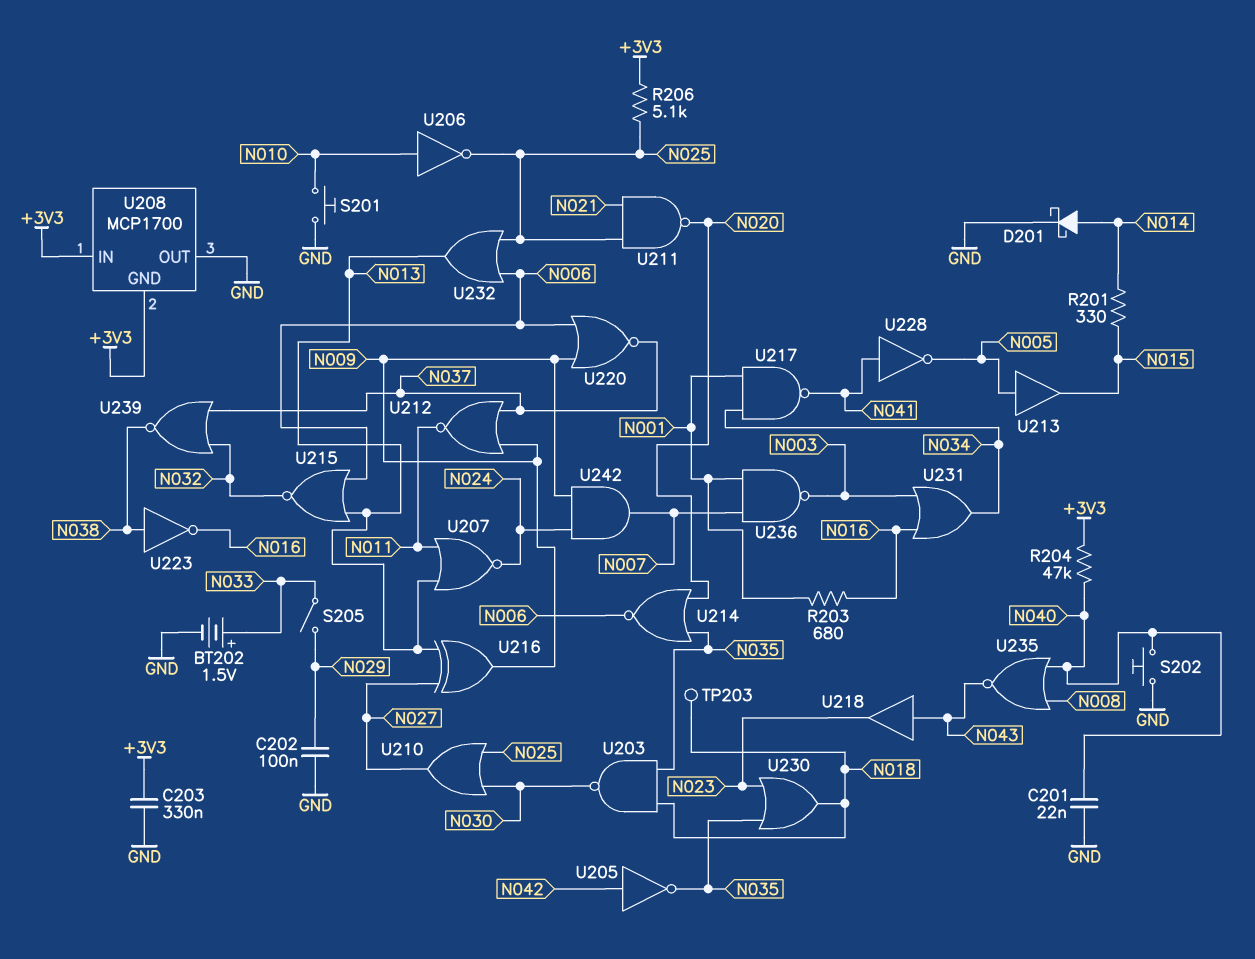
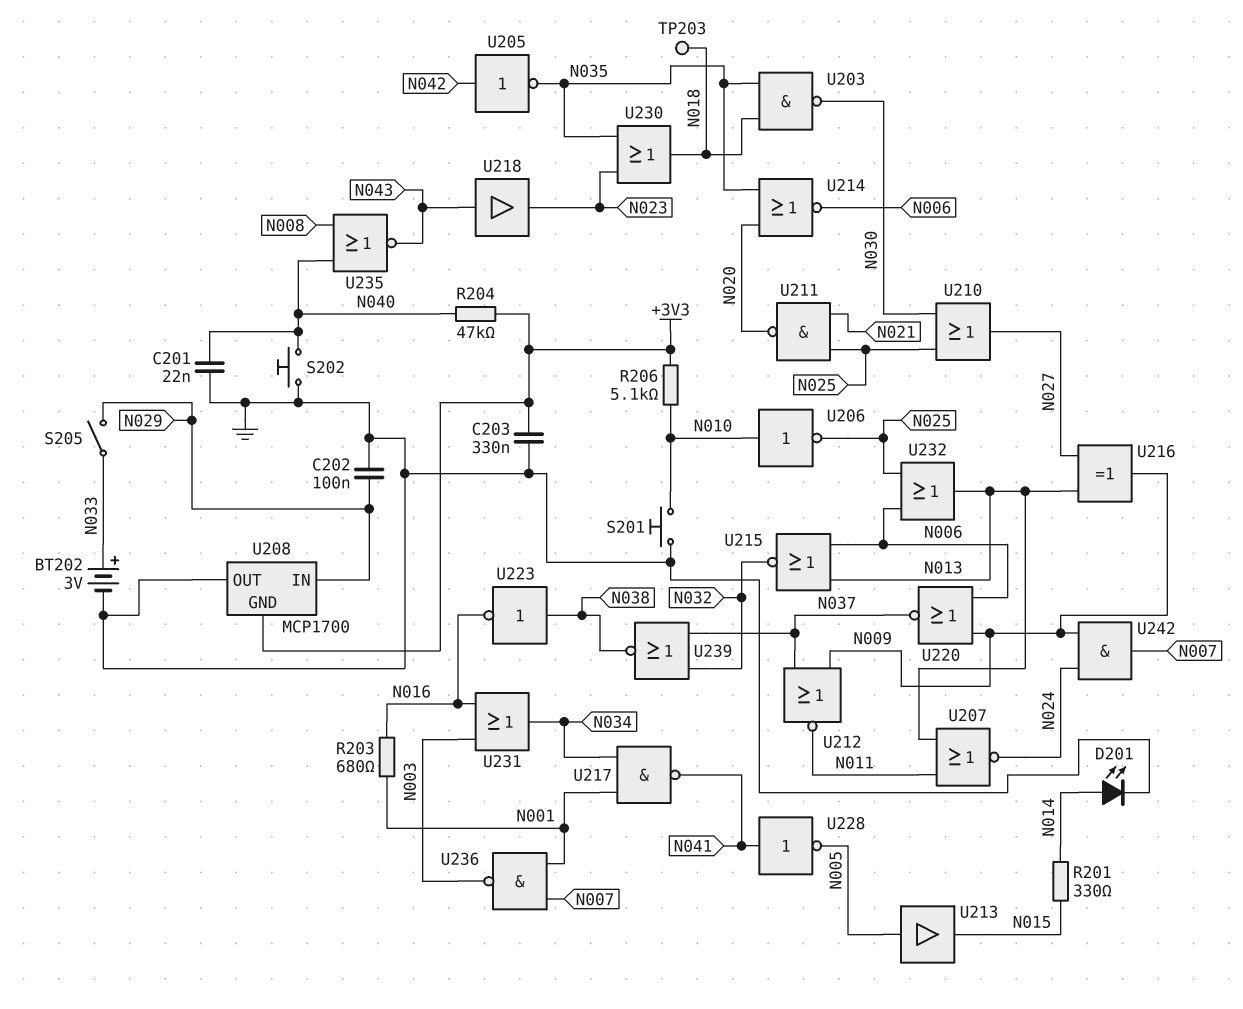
BT202: 1.5V (plus N033, minus GND) -> 3V (plus N033, minus GND)
D201: schottky (A N014, K GND) -> LED (A N014, K GND)
R206: 5.1k (+3V3, N025) -> 5.1k (+3V3, N010)
U208 pin IN: +3V3 -> N029

